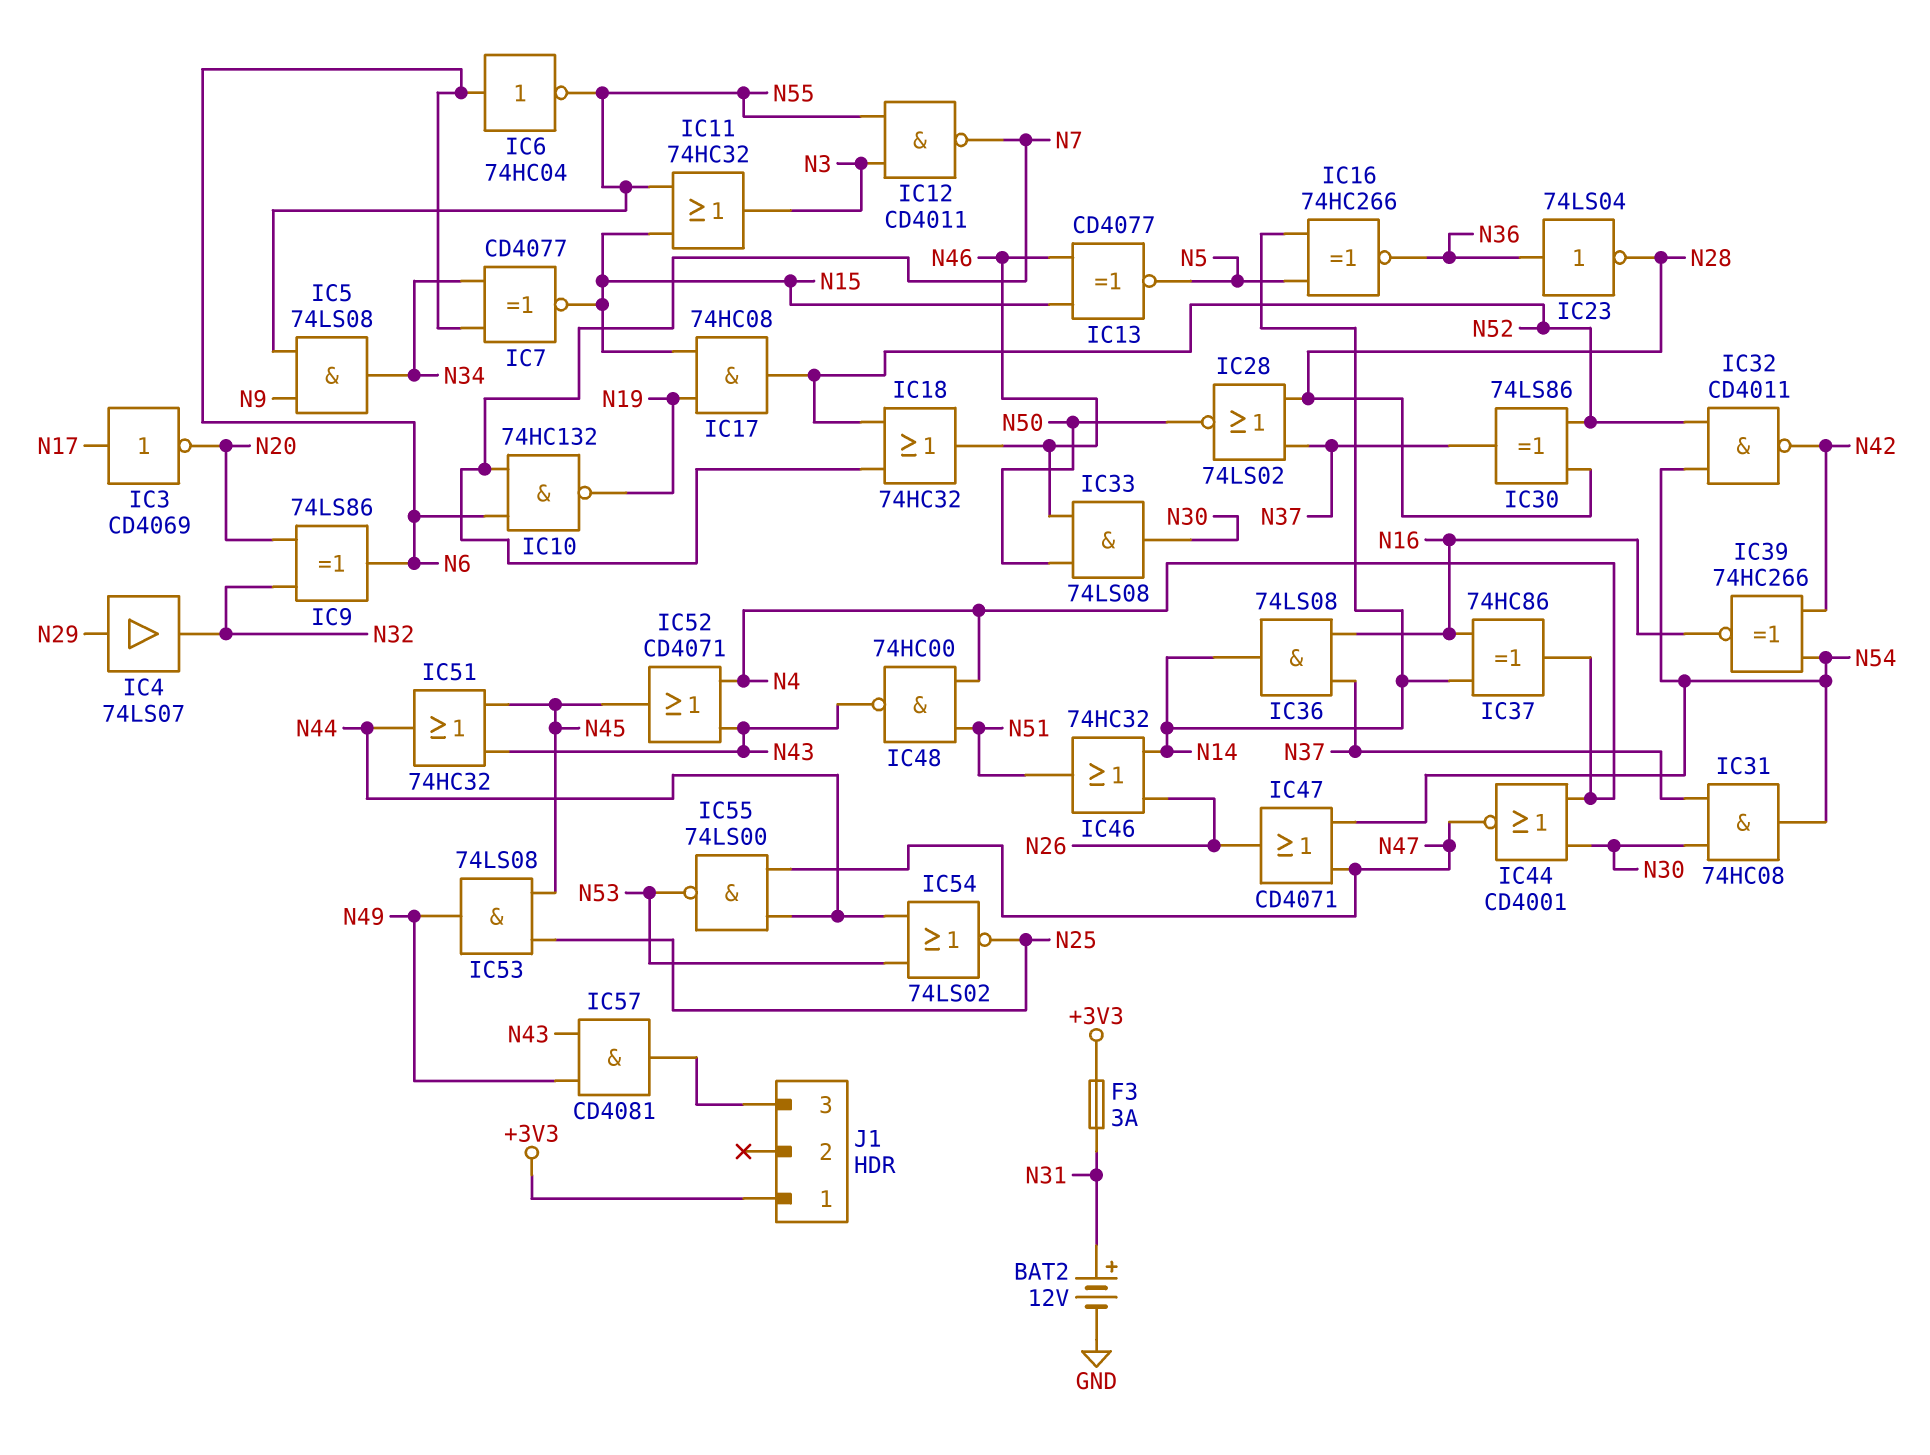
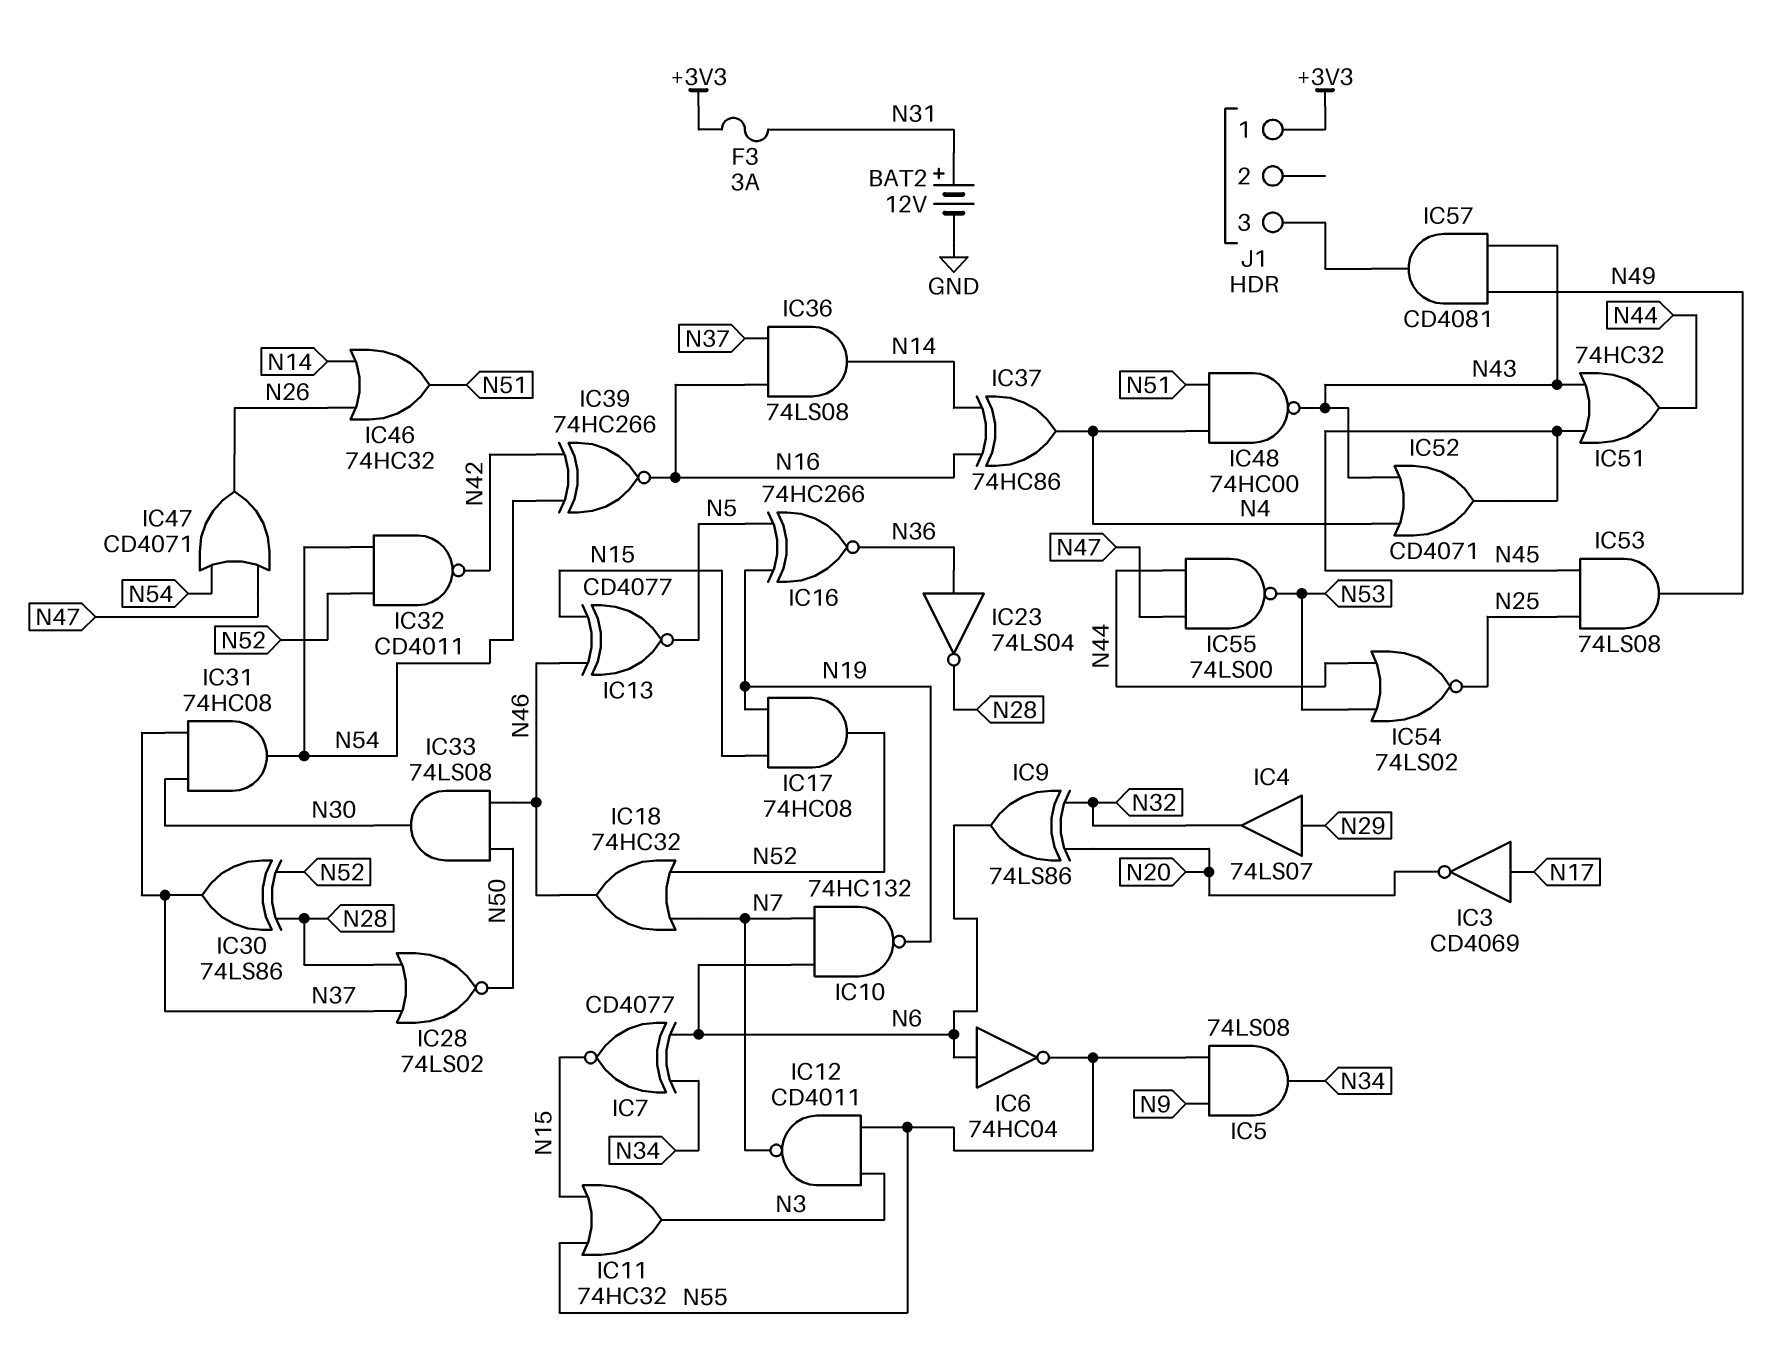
IC16: XNOR 74HC266 (in N5, in N14, out N36) -> XNOR 74HC266 (in N5, in N19, out N36)
IC44: NOR CD4001 (in N4, in N30, out N47) -> none

